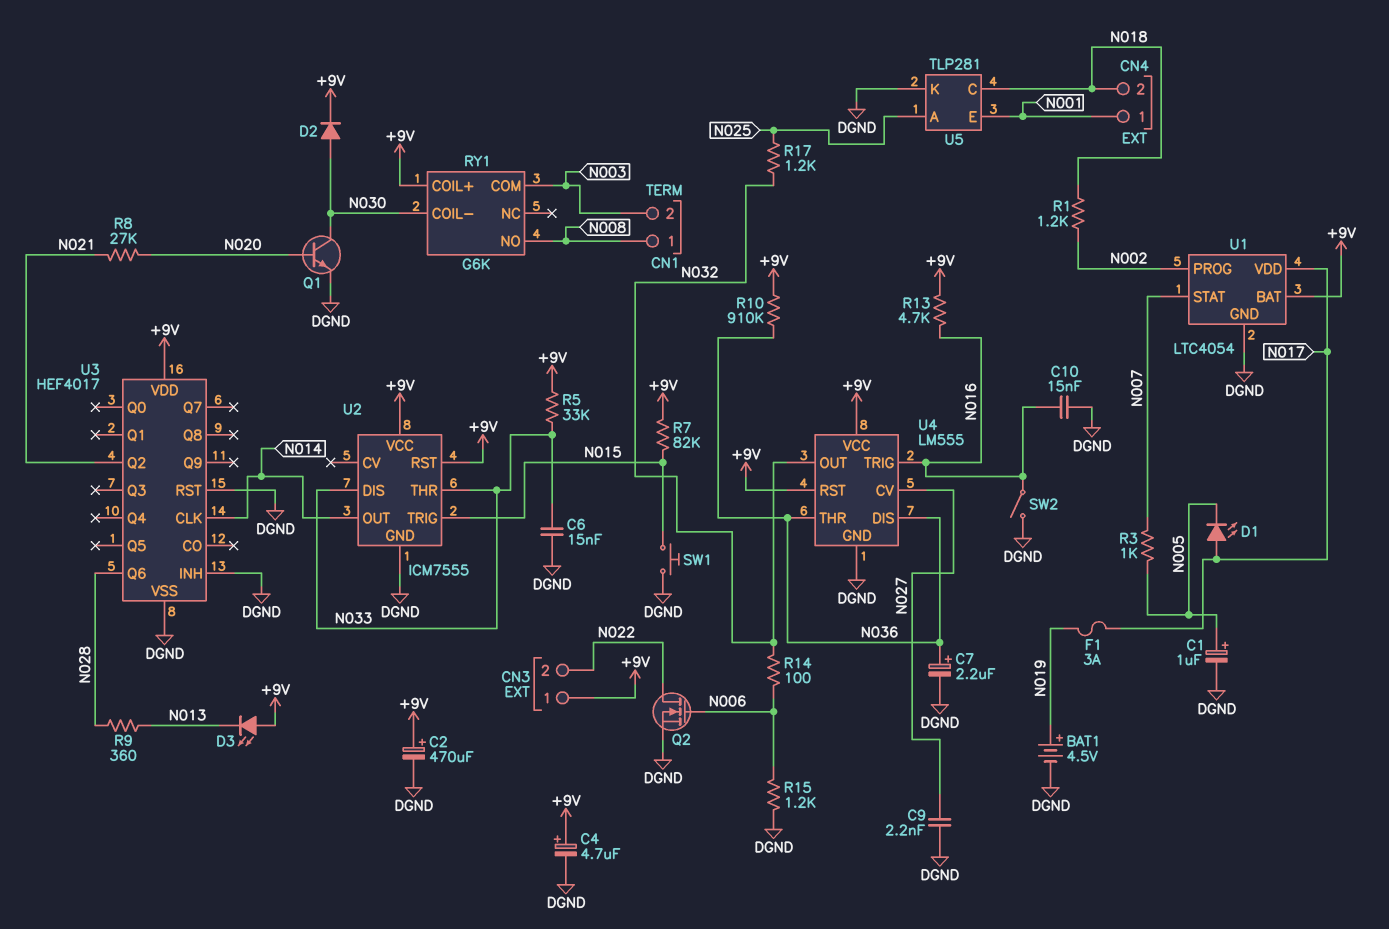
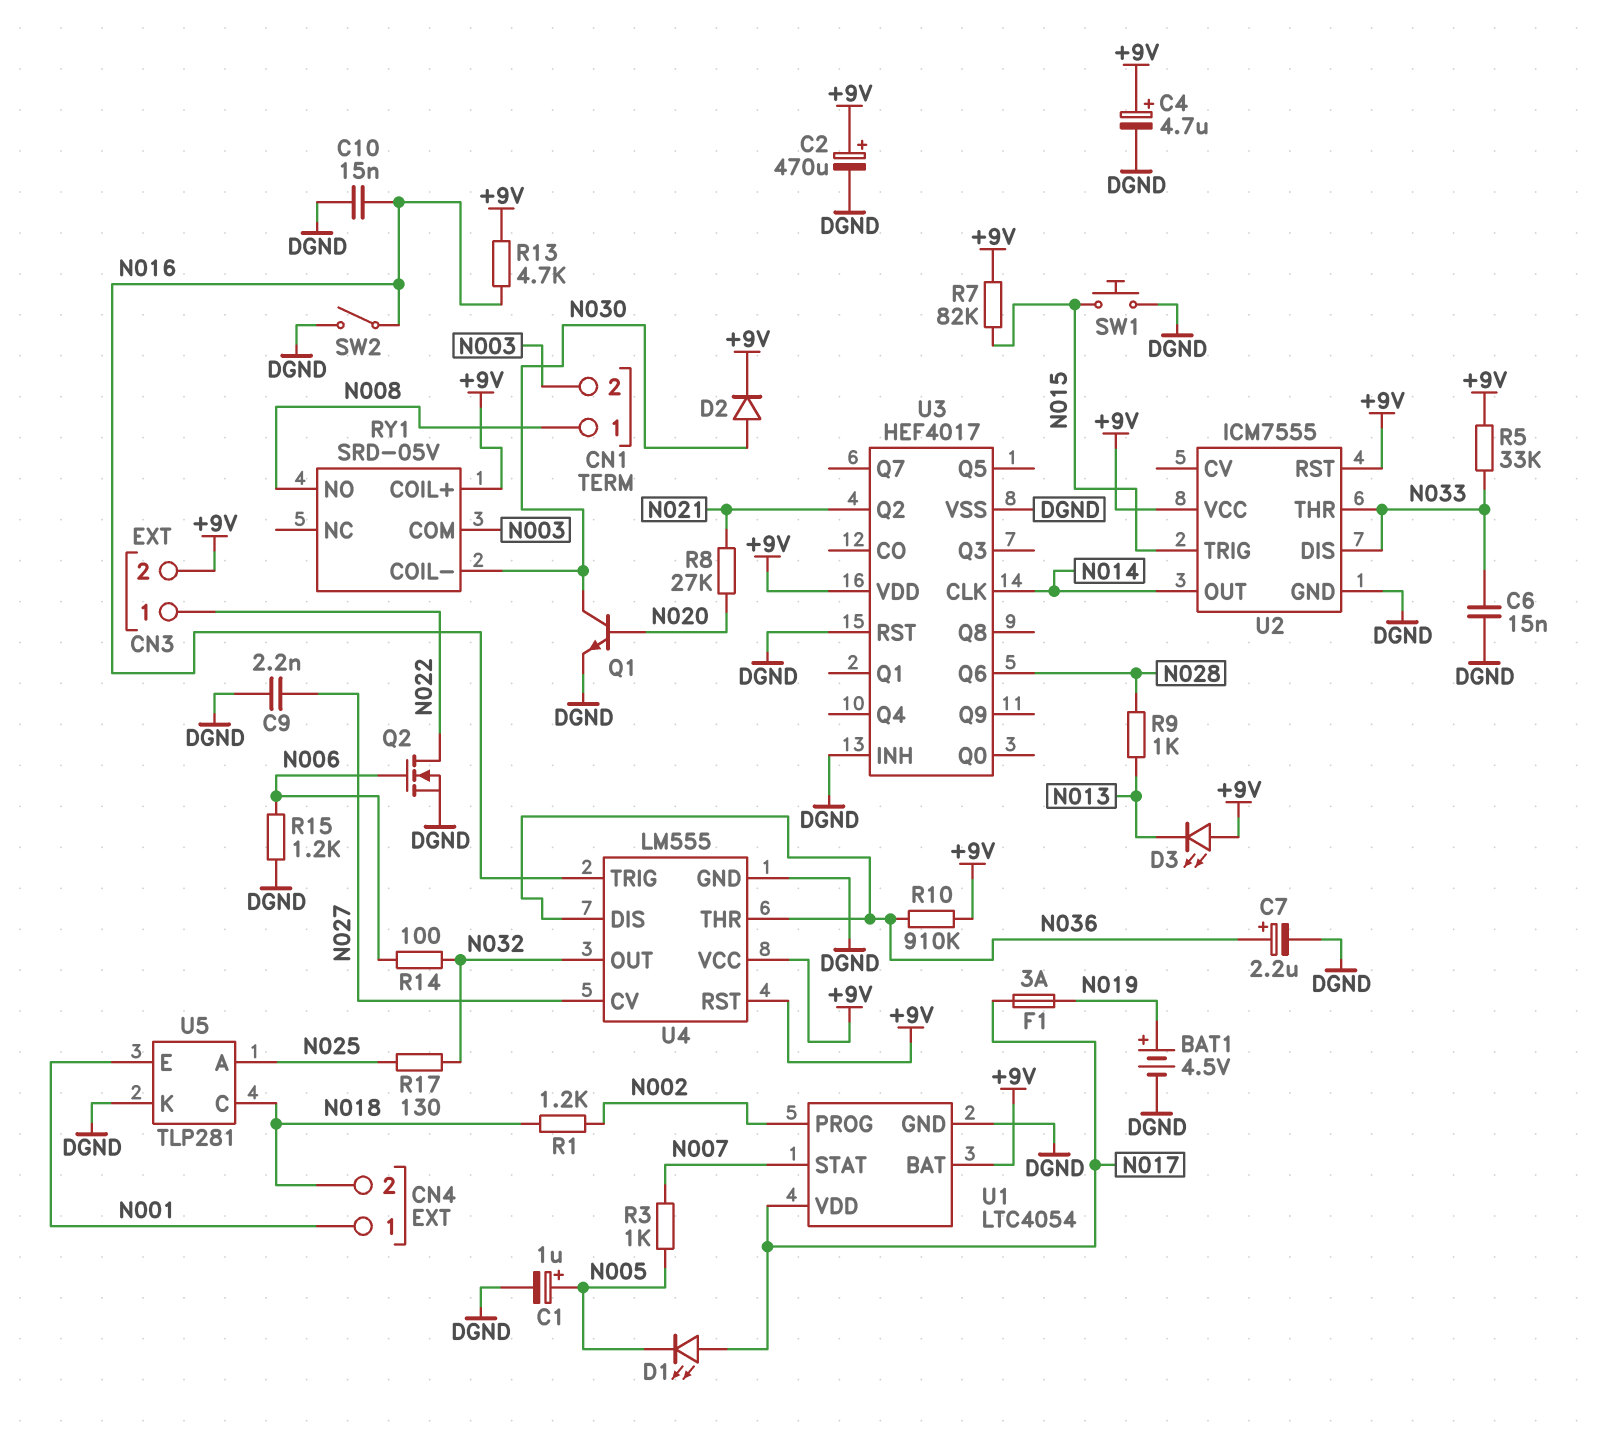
CN3 pin 1: +9V -> N022
CN3 pin 2: N022 -> +9V
R9: 360 (N013, N028) -> 1k (N013, N028)
R17: 1.2k (N025, N032) -> 130 (N025, N032)
RY1: G6K -> SRD-05V

